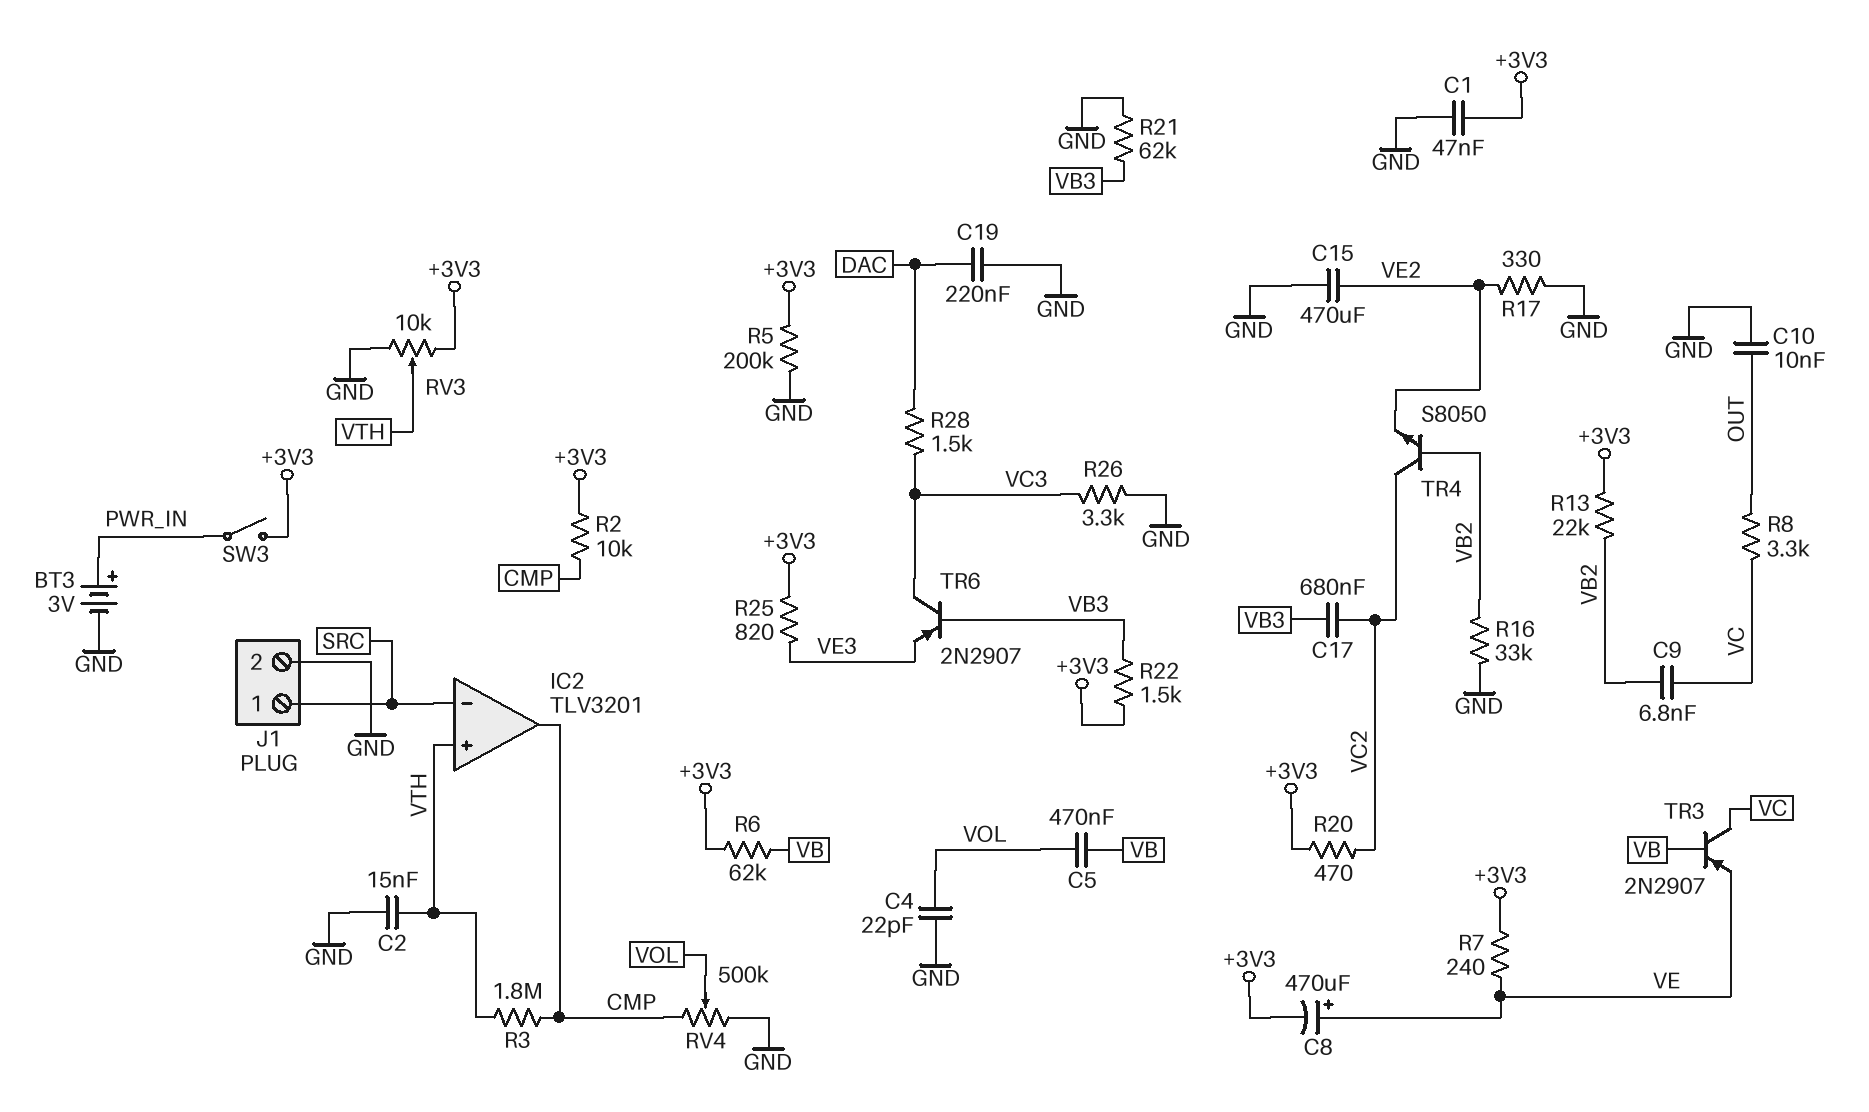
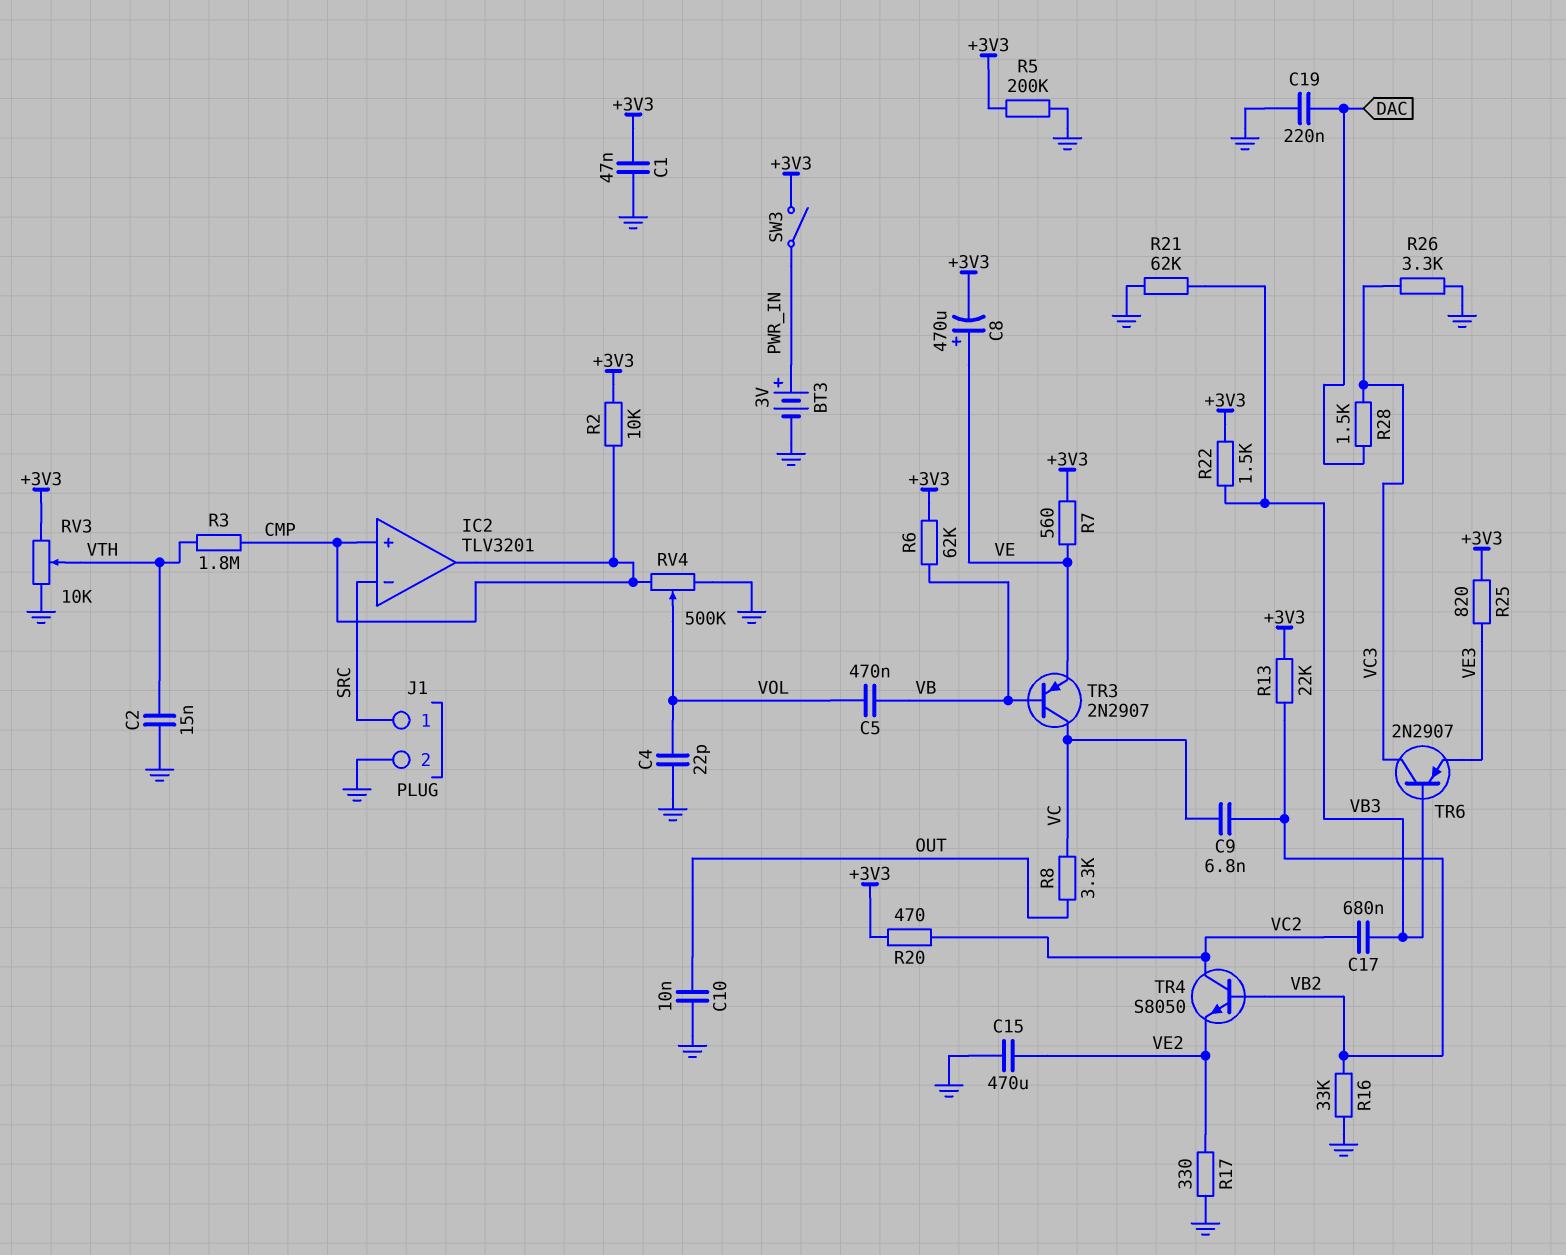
IC2 pin in+: VTH -> CMP
R7: 240 (+3V3, VE) -> 560 (+3V3, VE)

